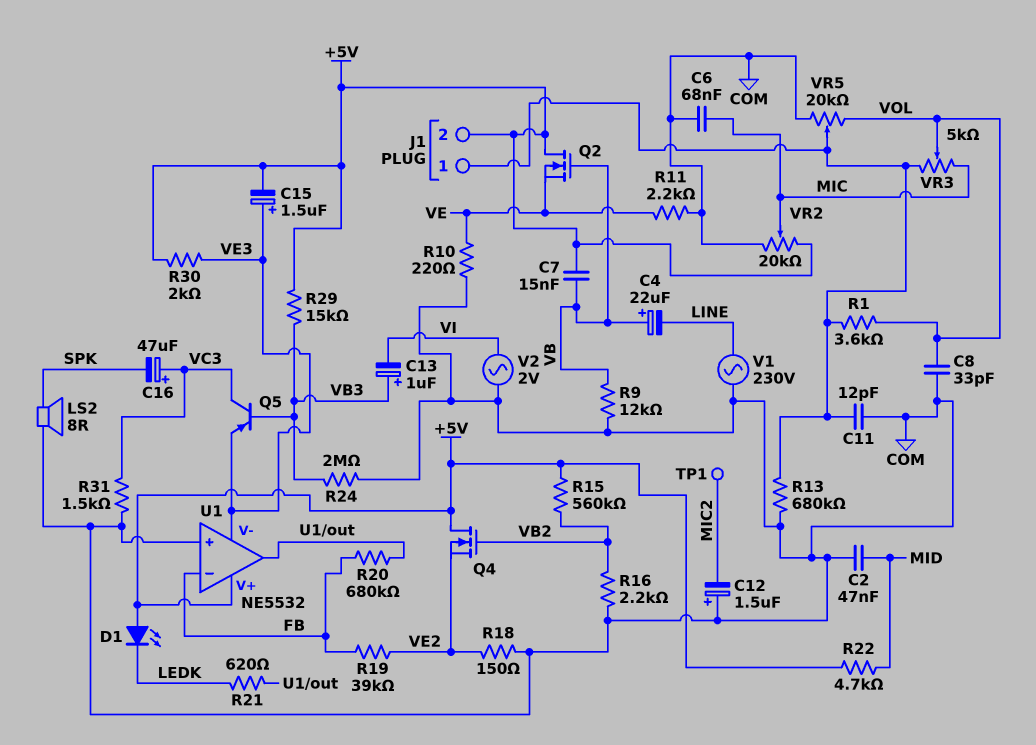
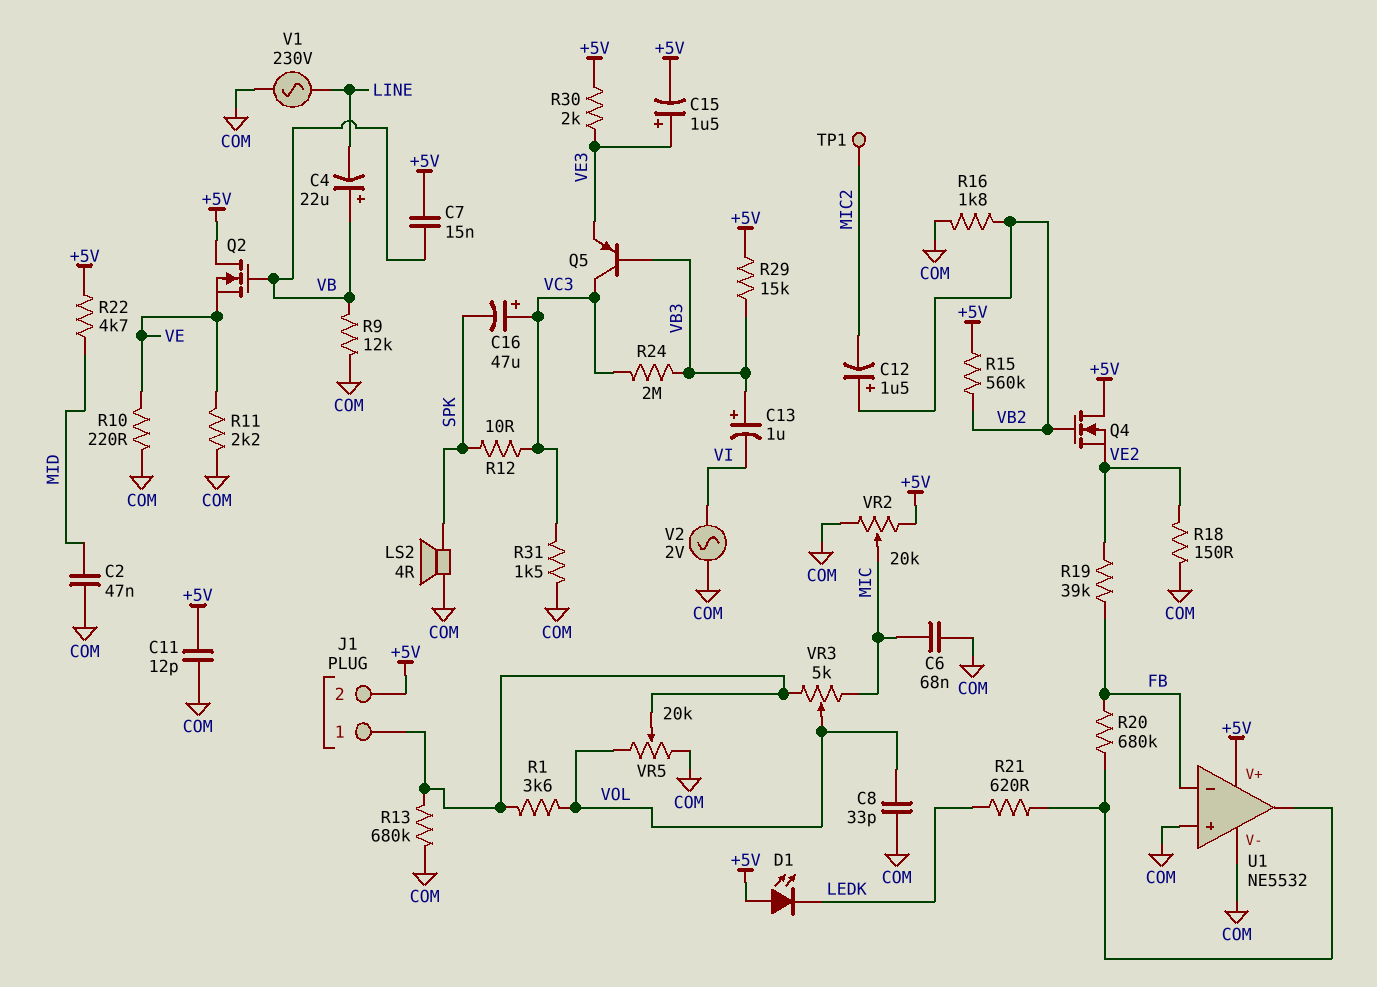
C11: 12pF (COM, J1/1) -> 12pF (+5V, COM)
C12: 1.5uF (plus COM, minus MIC2) -> 1.5uF (plus VB2, minus MIC2)
LS2: speaker 8R (COM, SPK) -> speaker 4R (COM, SPK)
R12: none -> 10 (SPK, VC3)
R16: 2.2k (COM, VB2) -> 1.8k (COM, VB2)
R24: 2M (COM, VB3) -> 2M (VB3, VC3)
U1 pin V-: VE3 -> COM

